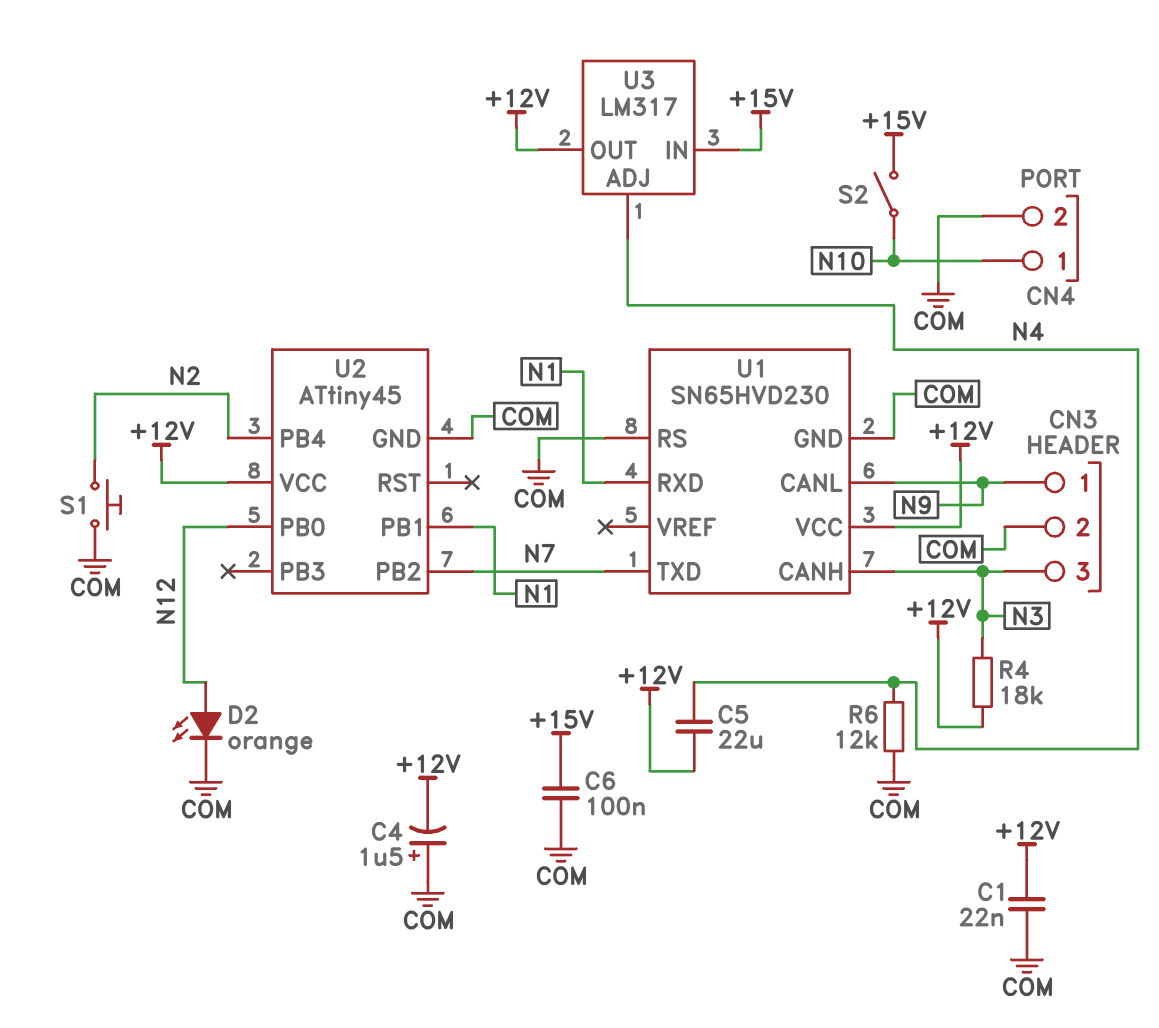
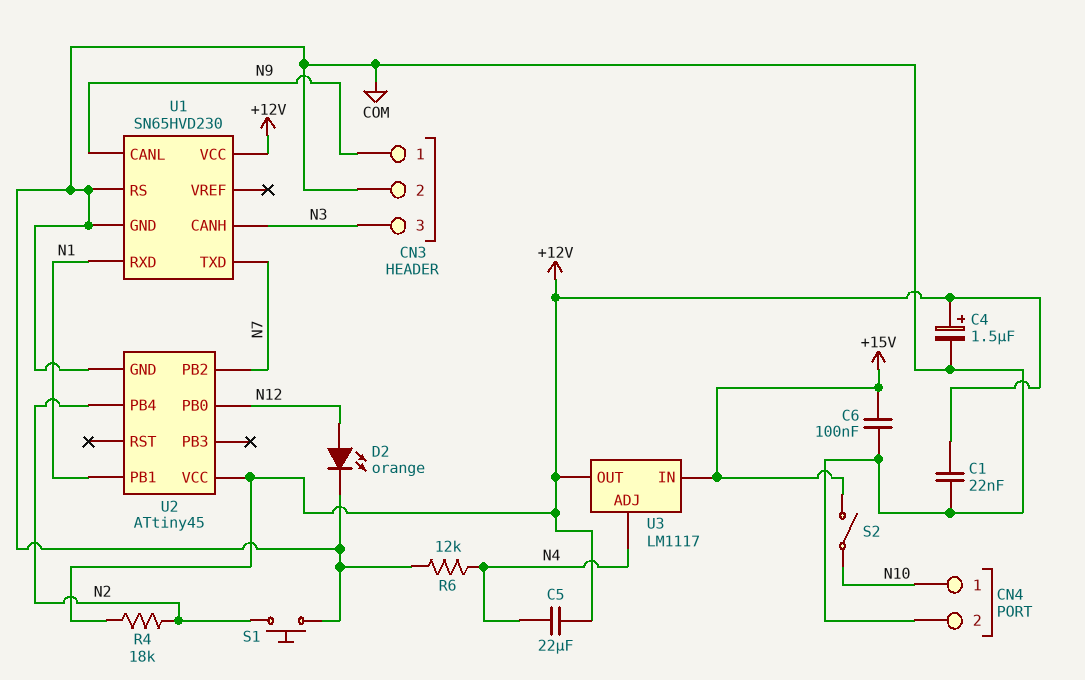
C4: 1.5uF (plus COM, minus +12V) -> 1.5uF (plus +12V, minus COM)
R4: 18k (+12V, N3) -> 18k (+12V, N2)
U3: LM317 -> LM1117

